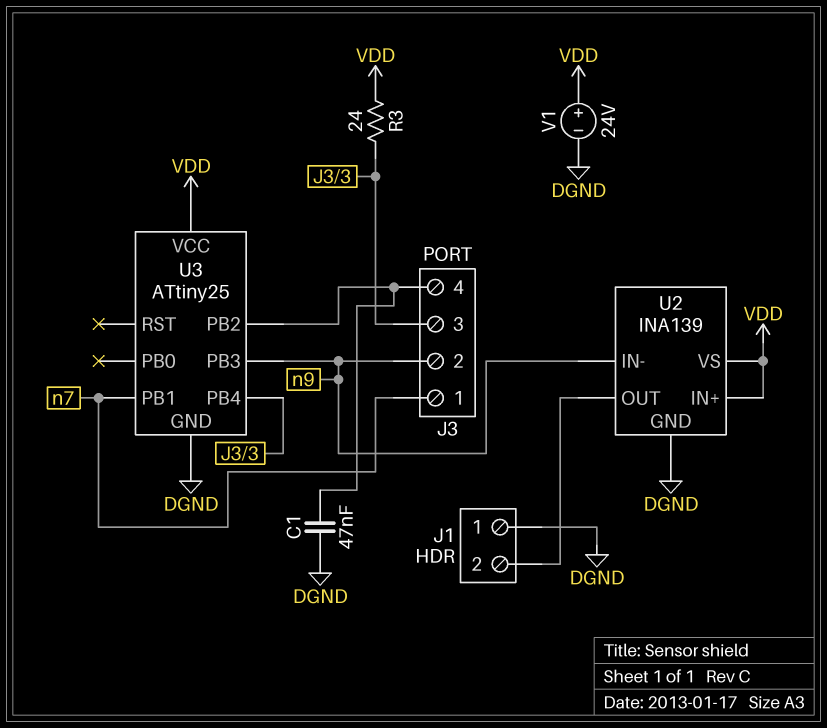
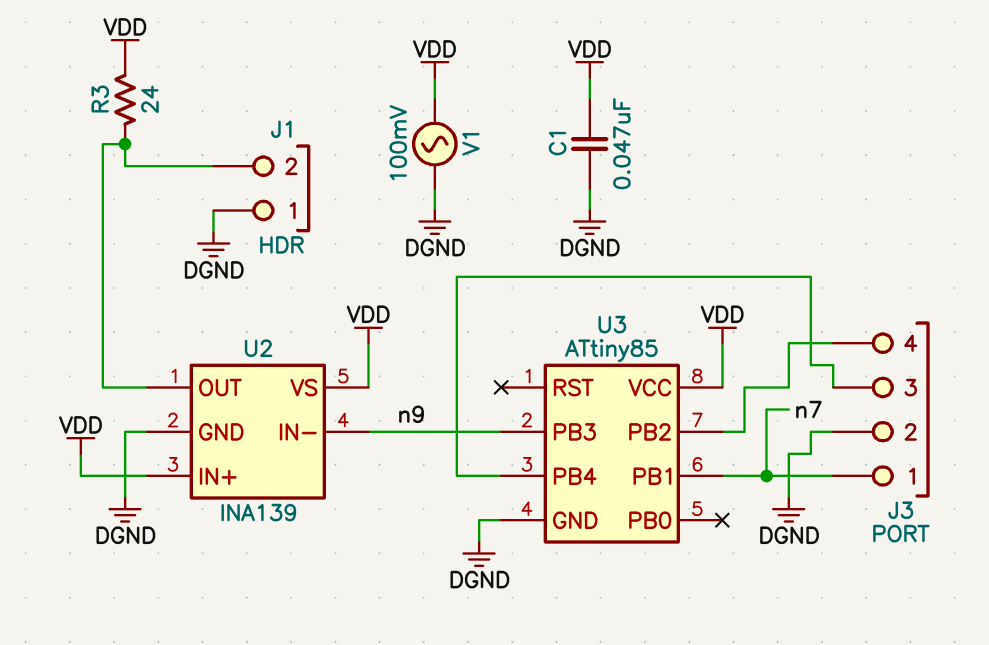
C1: 47nF (DGND, J3/4) -> 47nF (DGND, VDD)
J3 pin 2: n9 -> DGND
R3: 24 (J3/3, VDD) -> 24 (J1/2, VDD)
U3: ATtiny25 -> ATtiny85
V1: 24V (plus VDD, minus DGND) -> AC 100mV (DGND, VDD)

